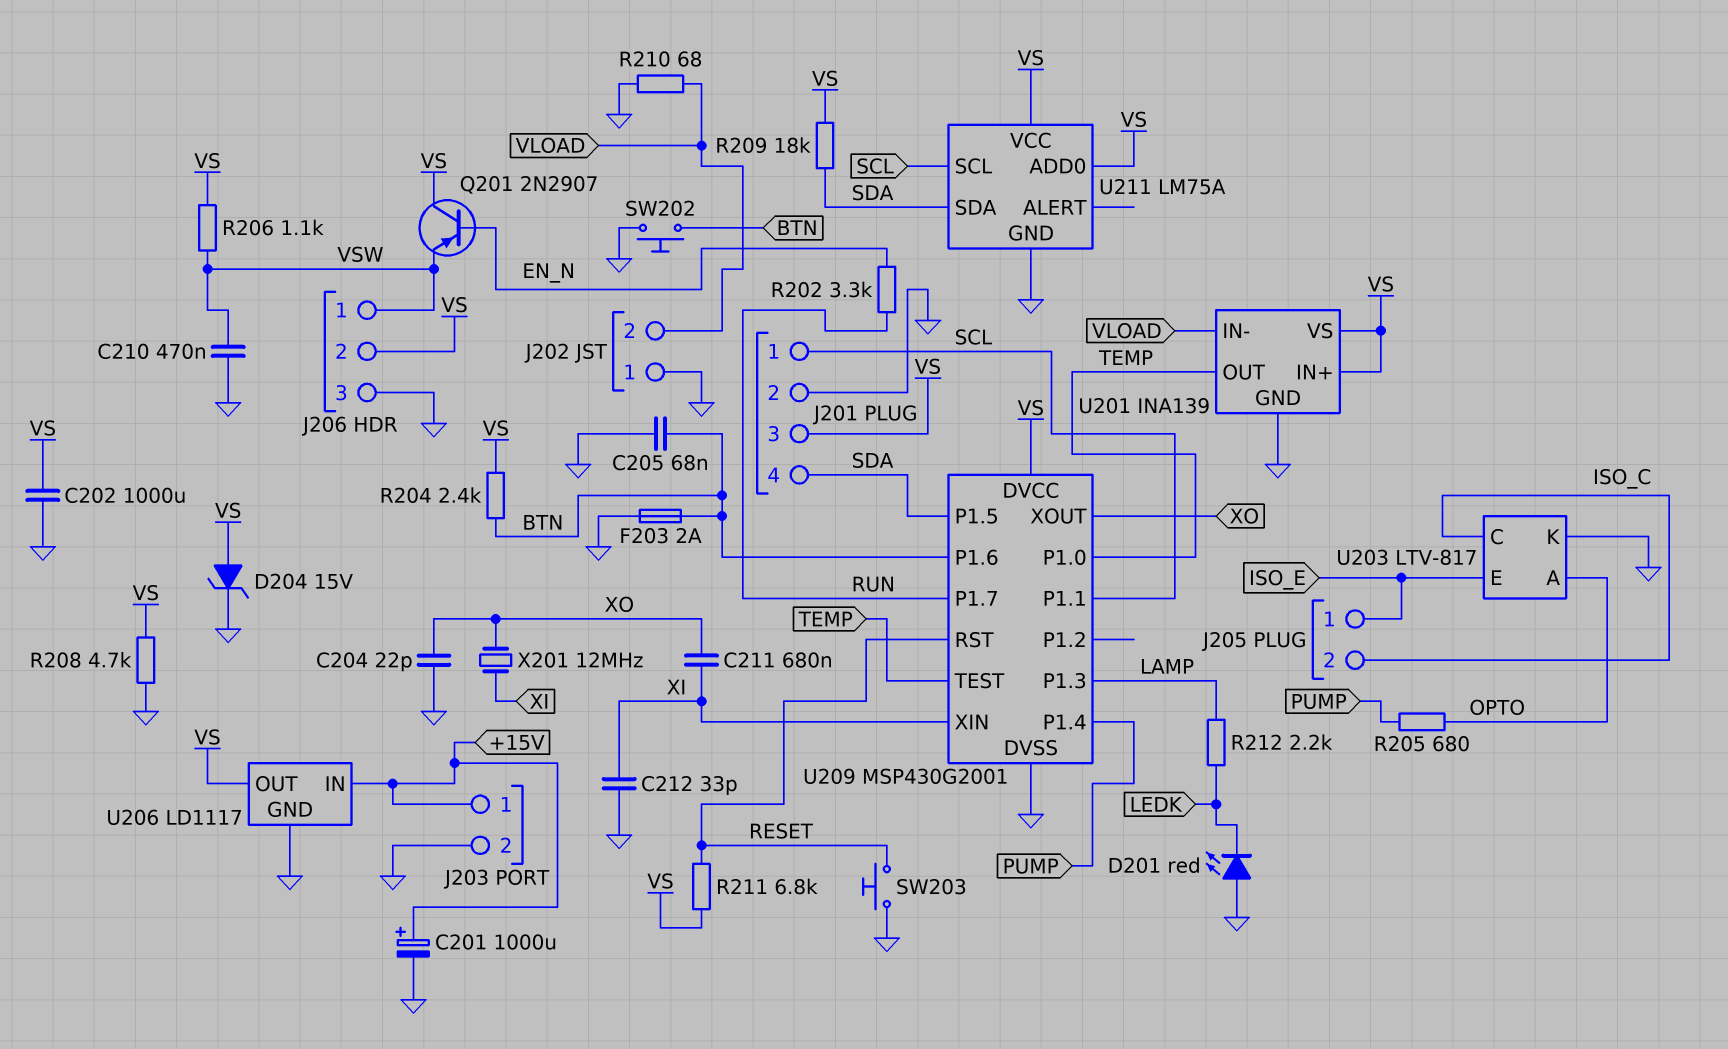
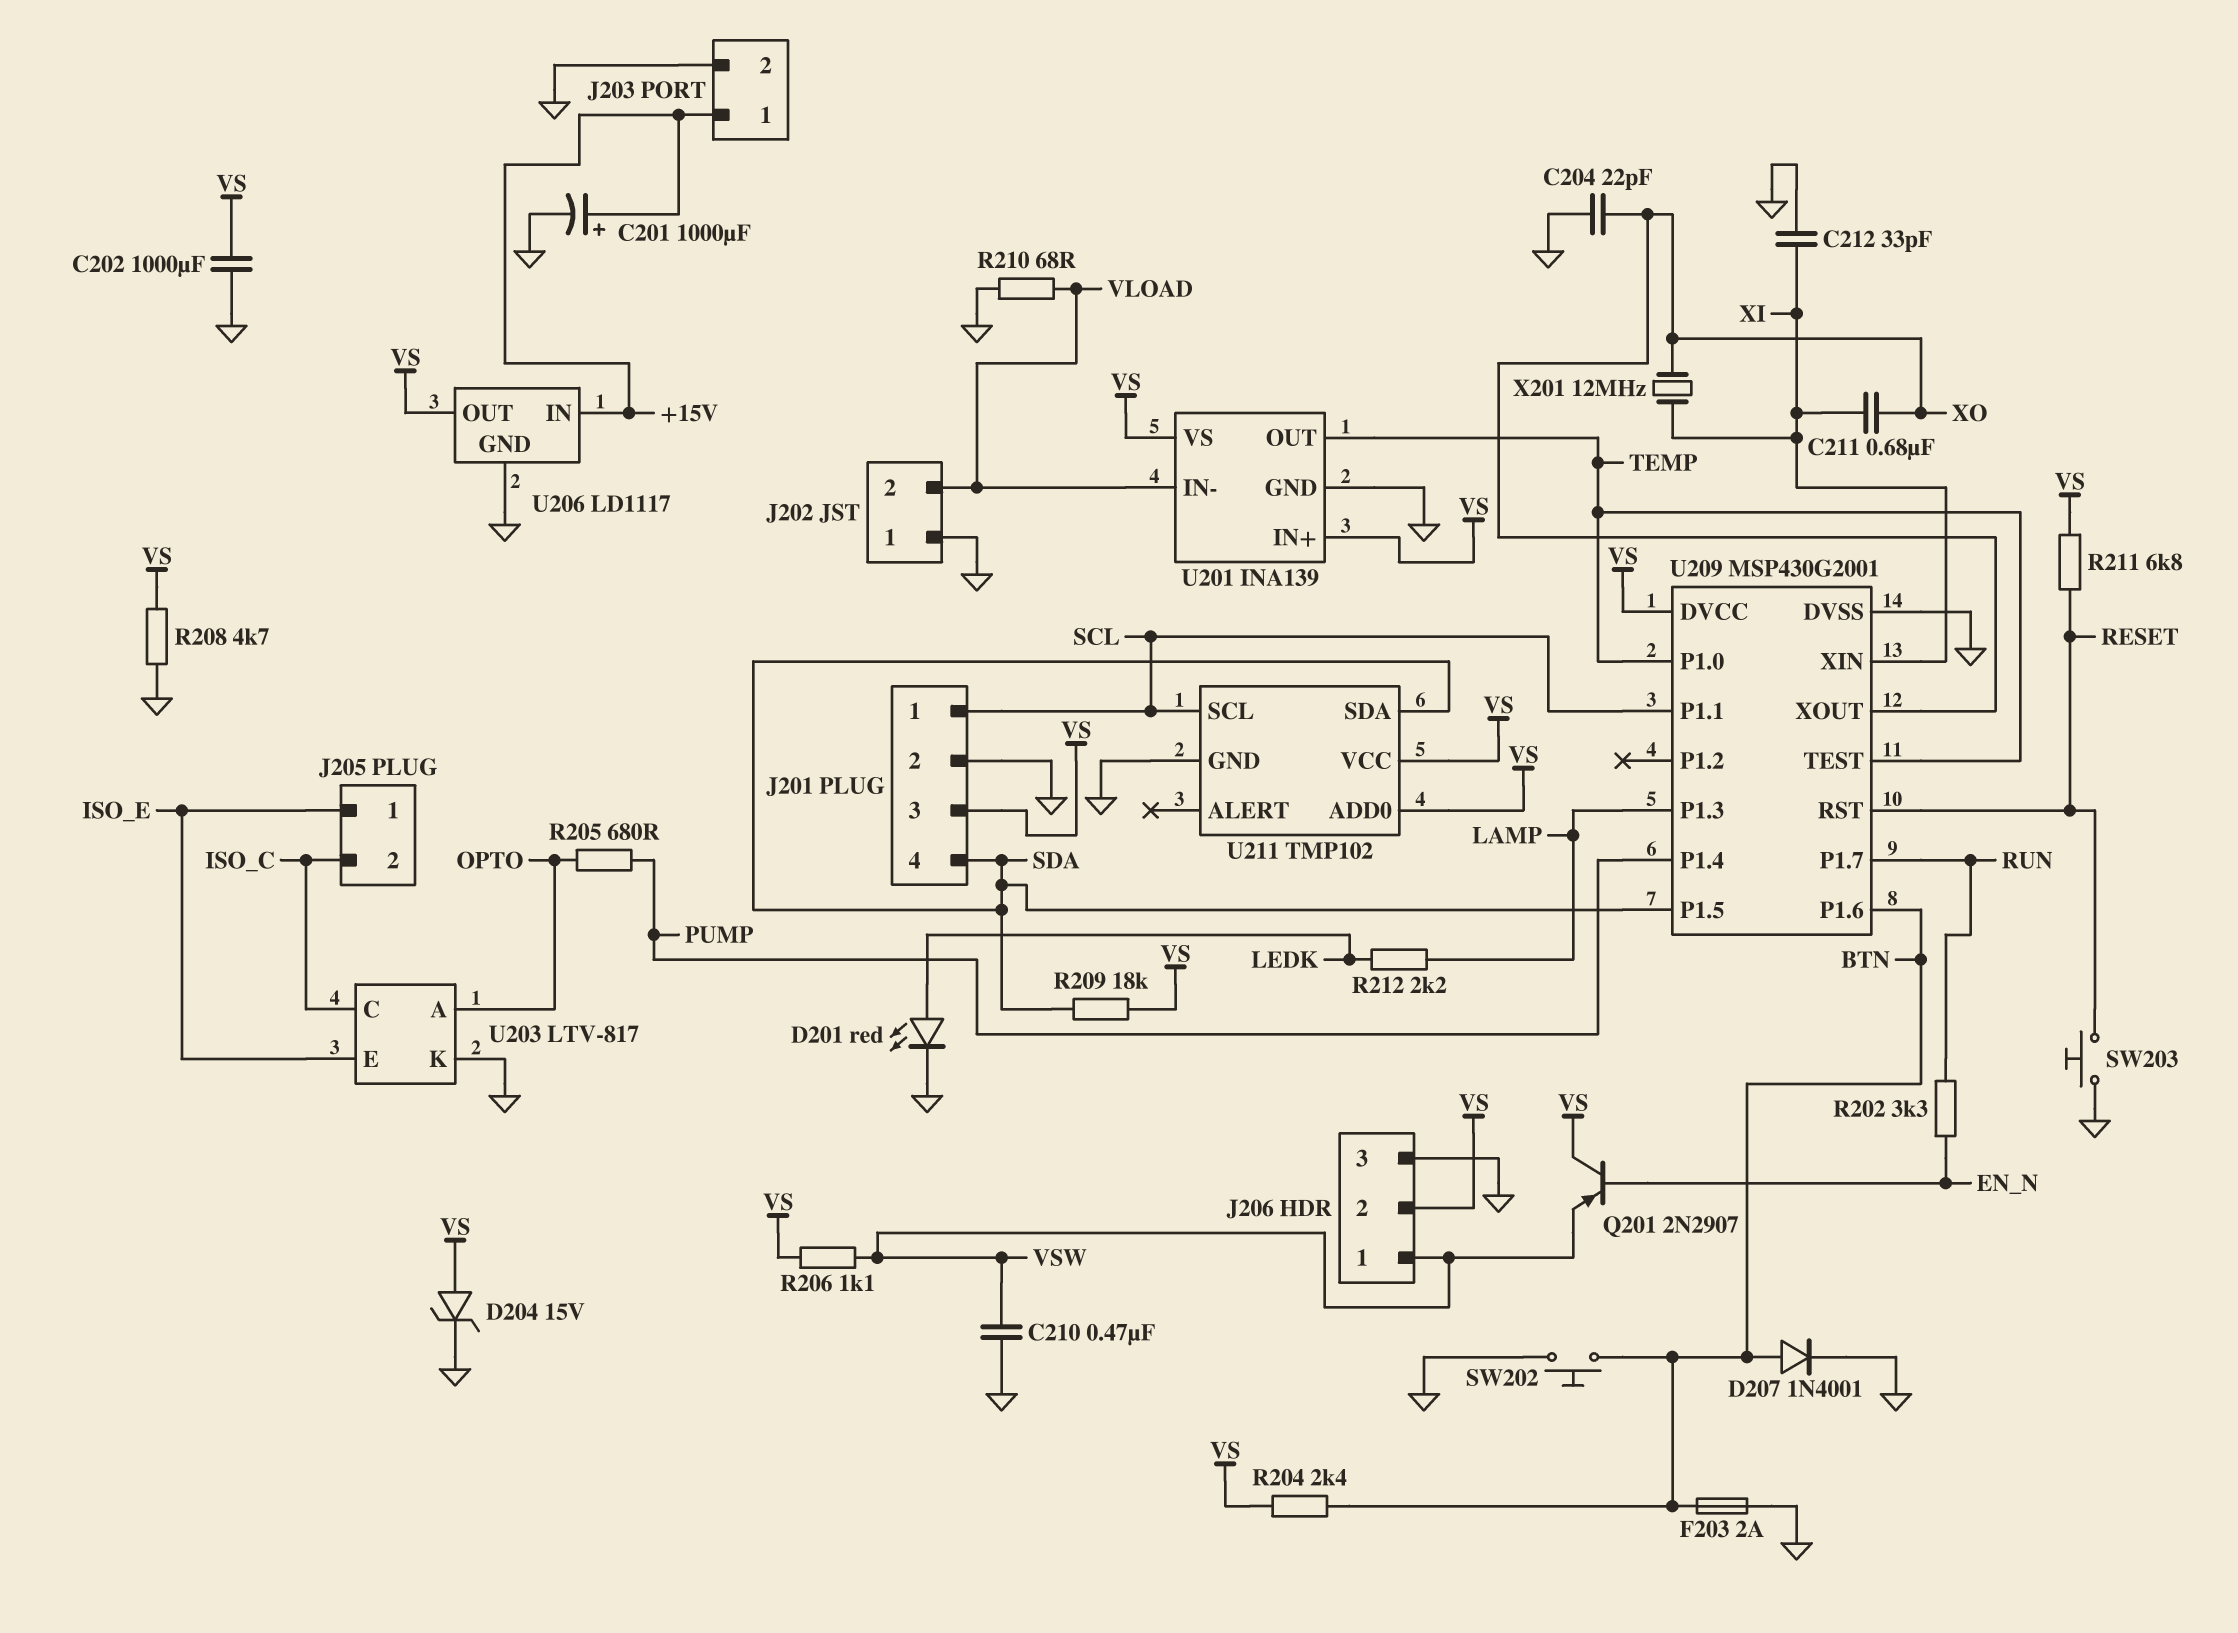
C205: 68nF (BTN, GND) -> none
D201: LED red (A GND, K LEDK) -> LED red (A LEDK, K GND)
D207: none -> diode 1N4001 (A BTN, K GND)
U211: LM75A -> TMP102

